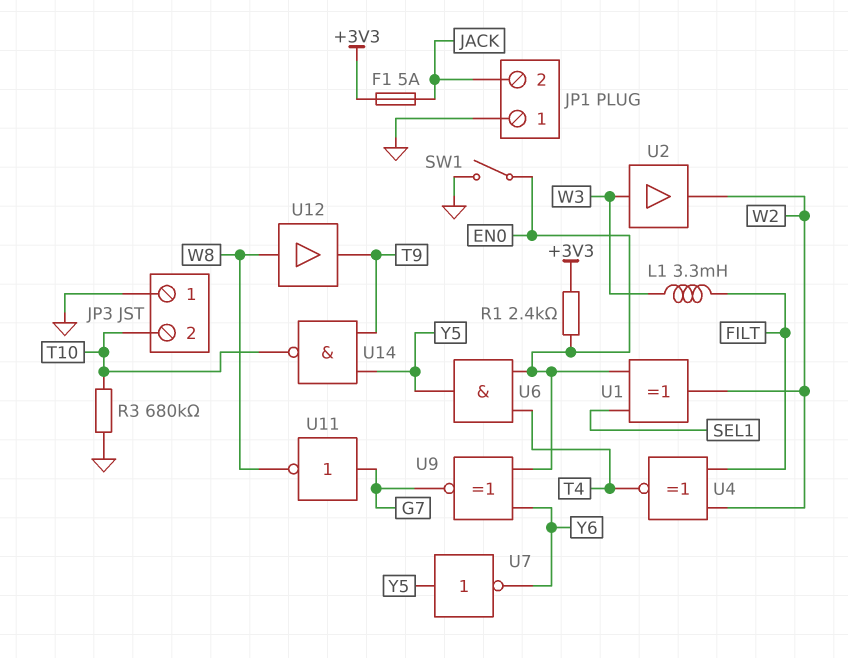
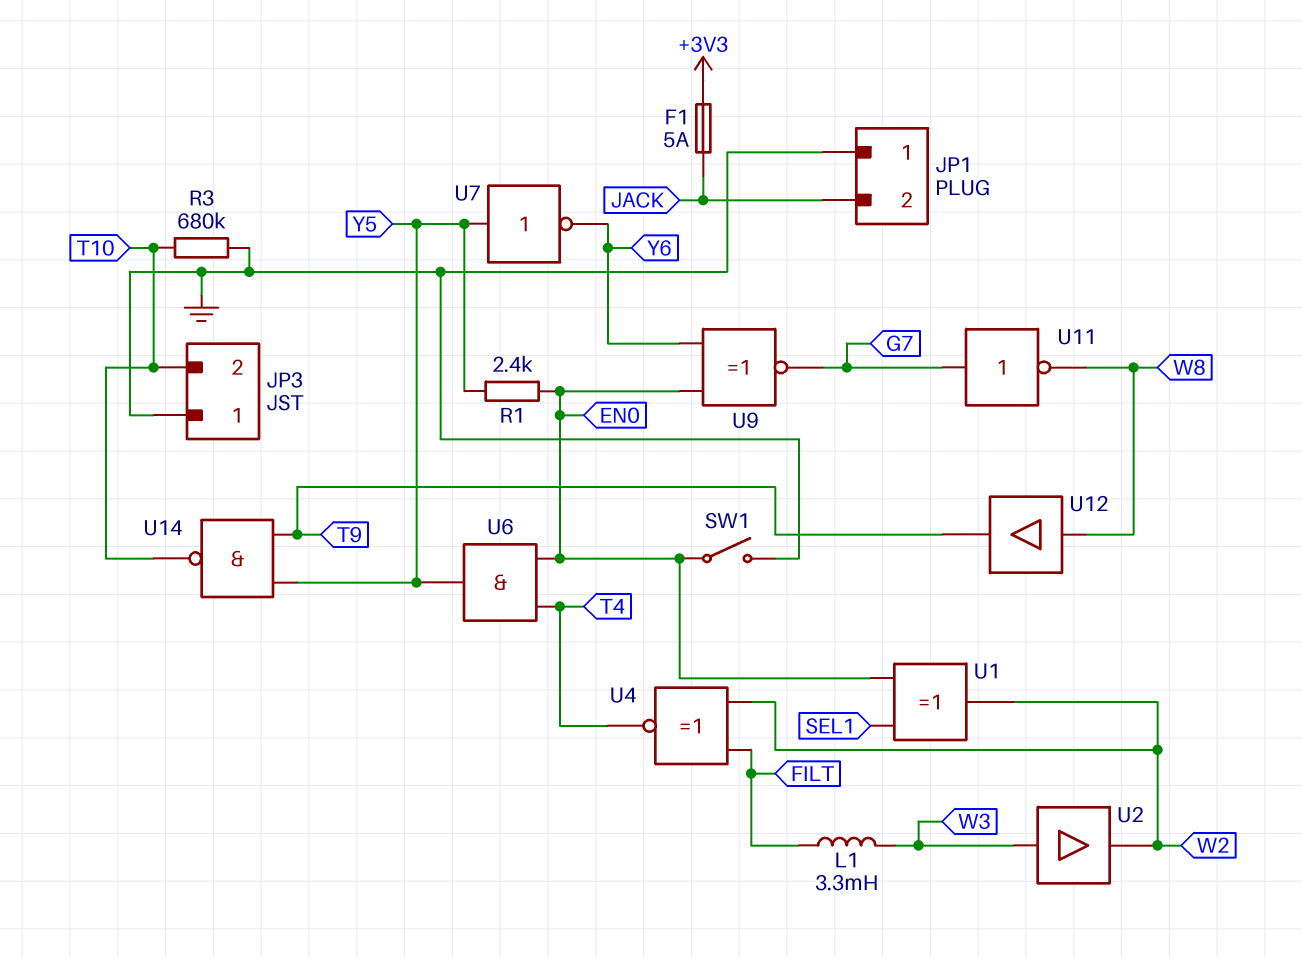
R1: 2.4k (+3V3, EN0) -> 2.4k (EN0, Y5)

